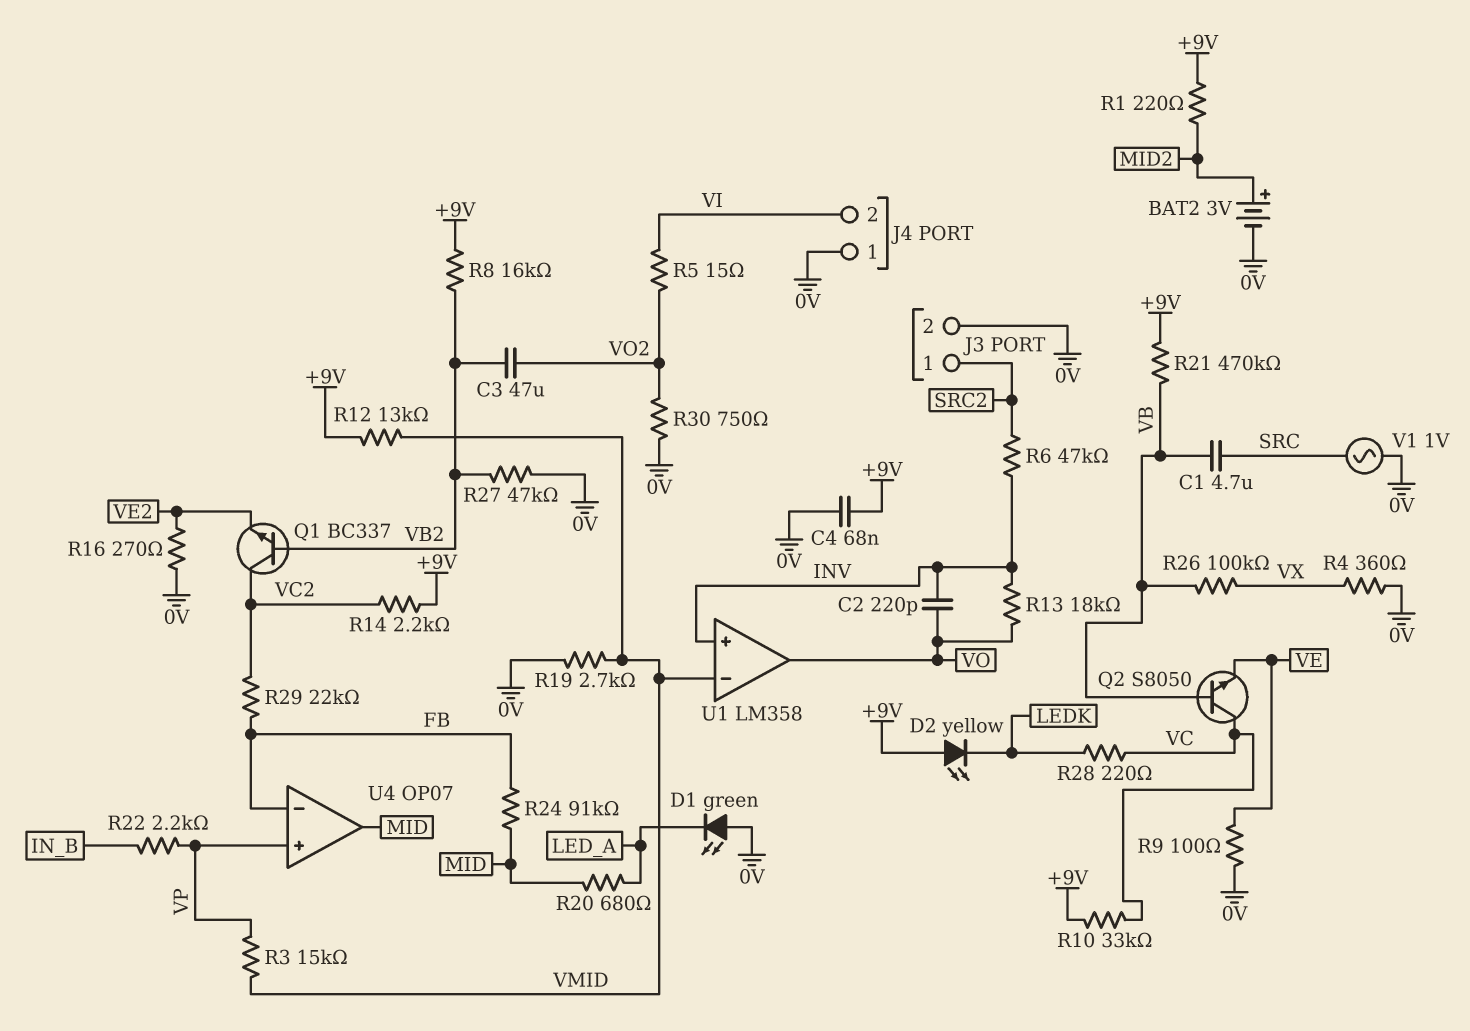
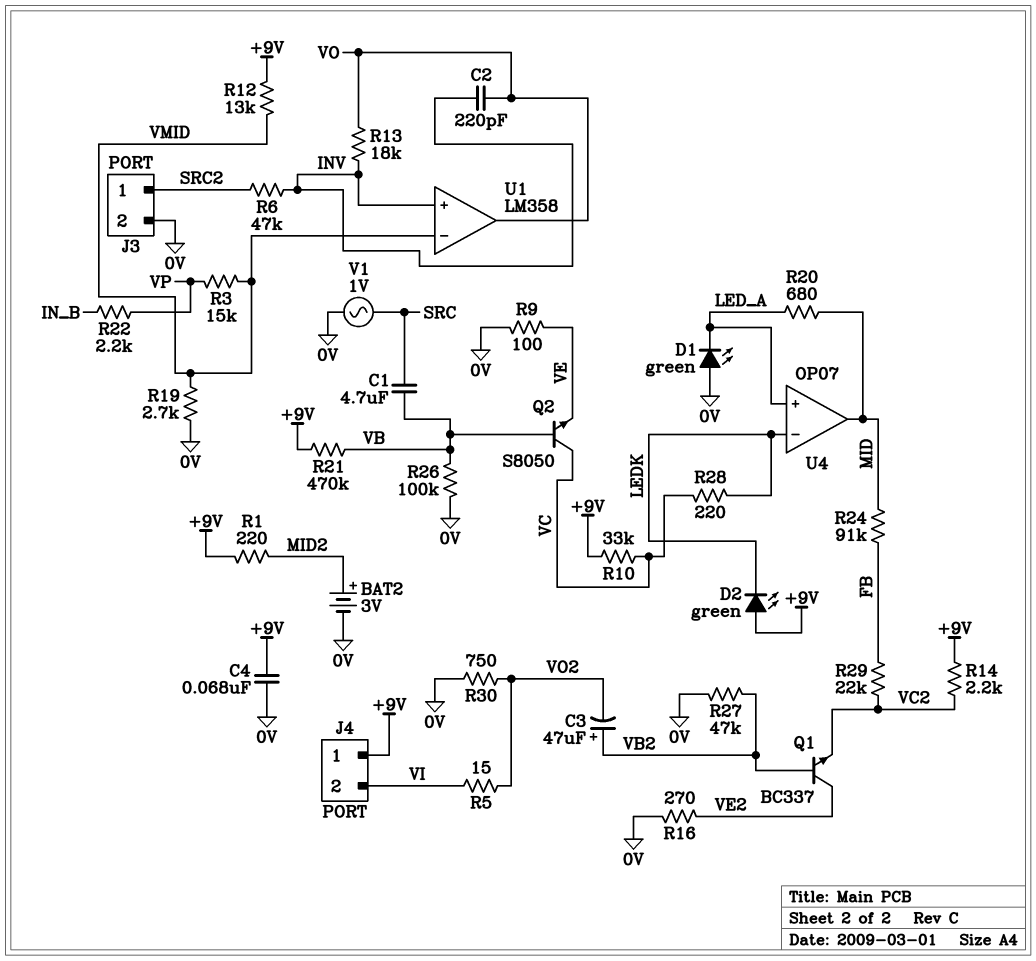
C3: 47uF (VB2, VO2) -> 47uF (plus VB2, minus VO2)
D2: LED yellow (A +9V, K LEDK) -> LED green (A +9V, K LEDK)
J4 pin 1: 0V -> +9V
Q1: NPN BC337 (B VB2, C VC2, E VE2) -> NPN BC337 (B VB2, C VE2, E VC2)
R4: 360 (0V, VX) -> none
R8: 16k (+9V, VB2) -> none
R26: 100k (VB, VX) -> 100k (0V, VB)
U4 pin in+: VP -> LED_A
U4 pin in-: FB -> LEDK

